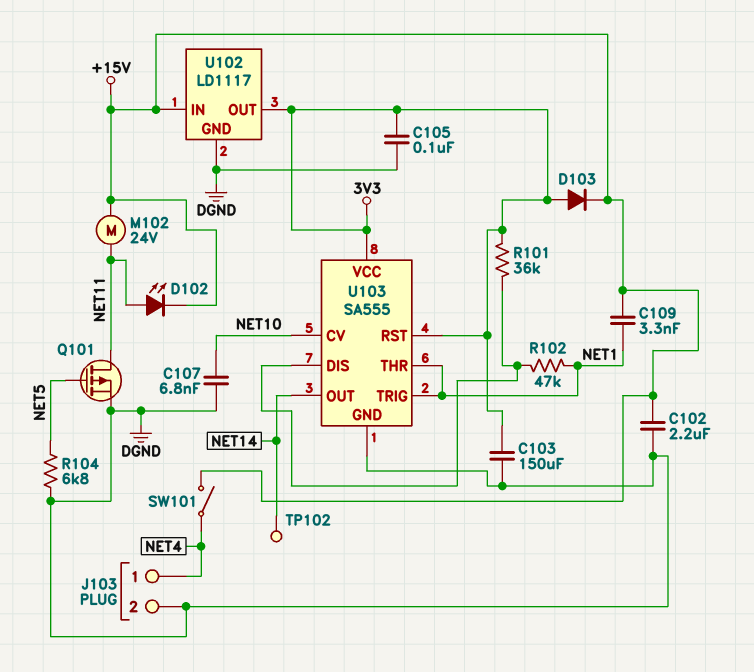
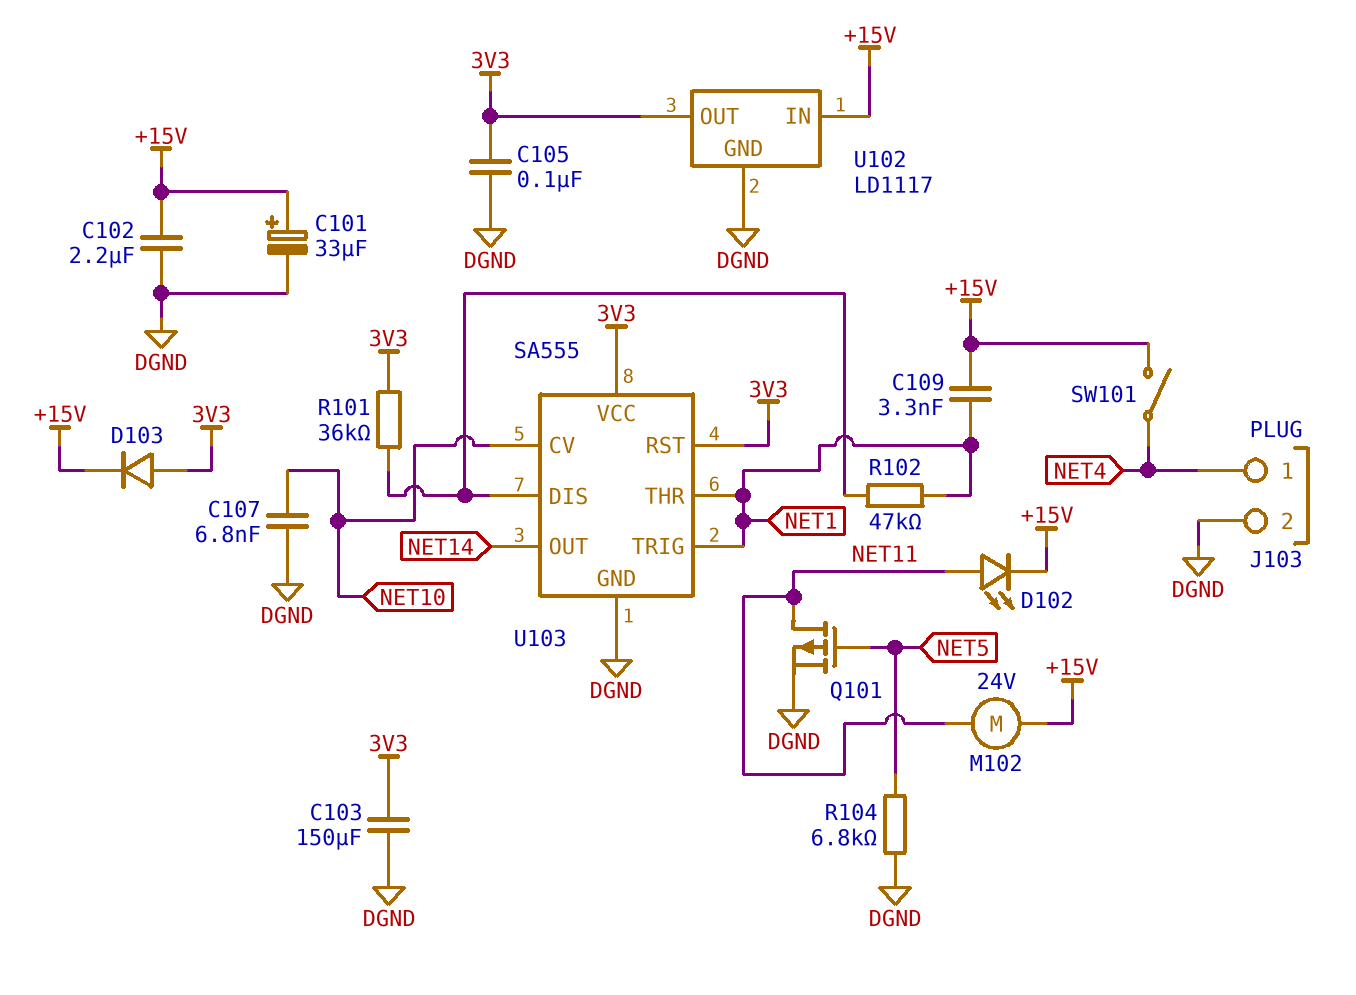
C101: none -> 33uF (plus +15V, minus DGND)
TP102: test point (NET14) -> none

